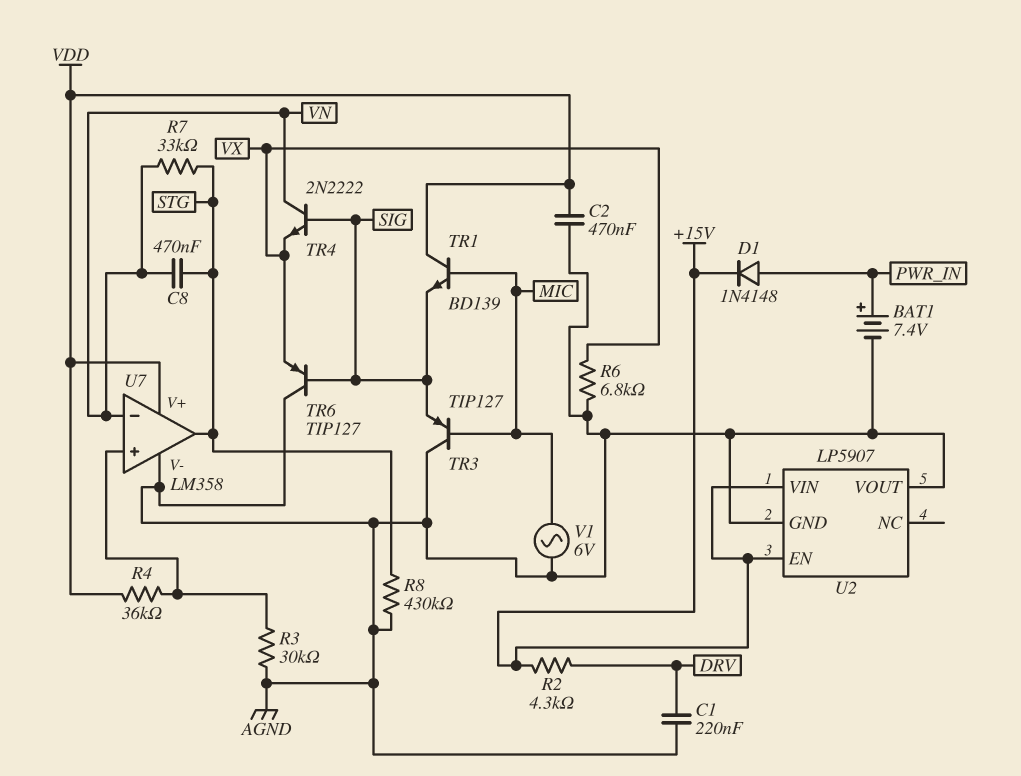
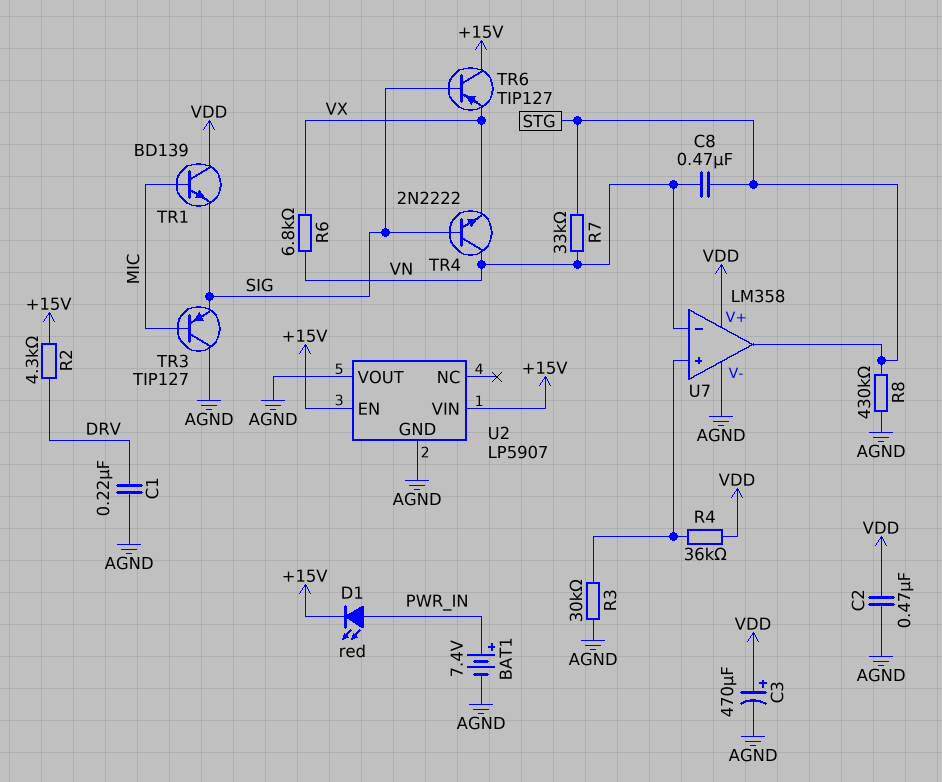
C3: none -> 470uF (plus VDD, minus AGND)
D1: diode 1N4148 (A PWR_IN, K +15V) -> LED red (A PWR_IN, K +15V)
R6: 6.8k (AGND, VX) -> 6.8k (VN, VX)
TR6: PNP TIP127 (B SIG, C AGND, E VX) -> PNP TIP127 (B SIG, C +15V, E VX)
V1: AC 6V (AGND, MIC) -> none

